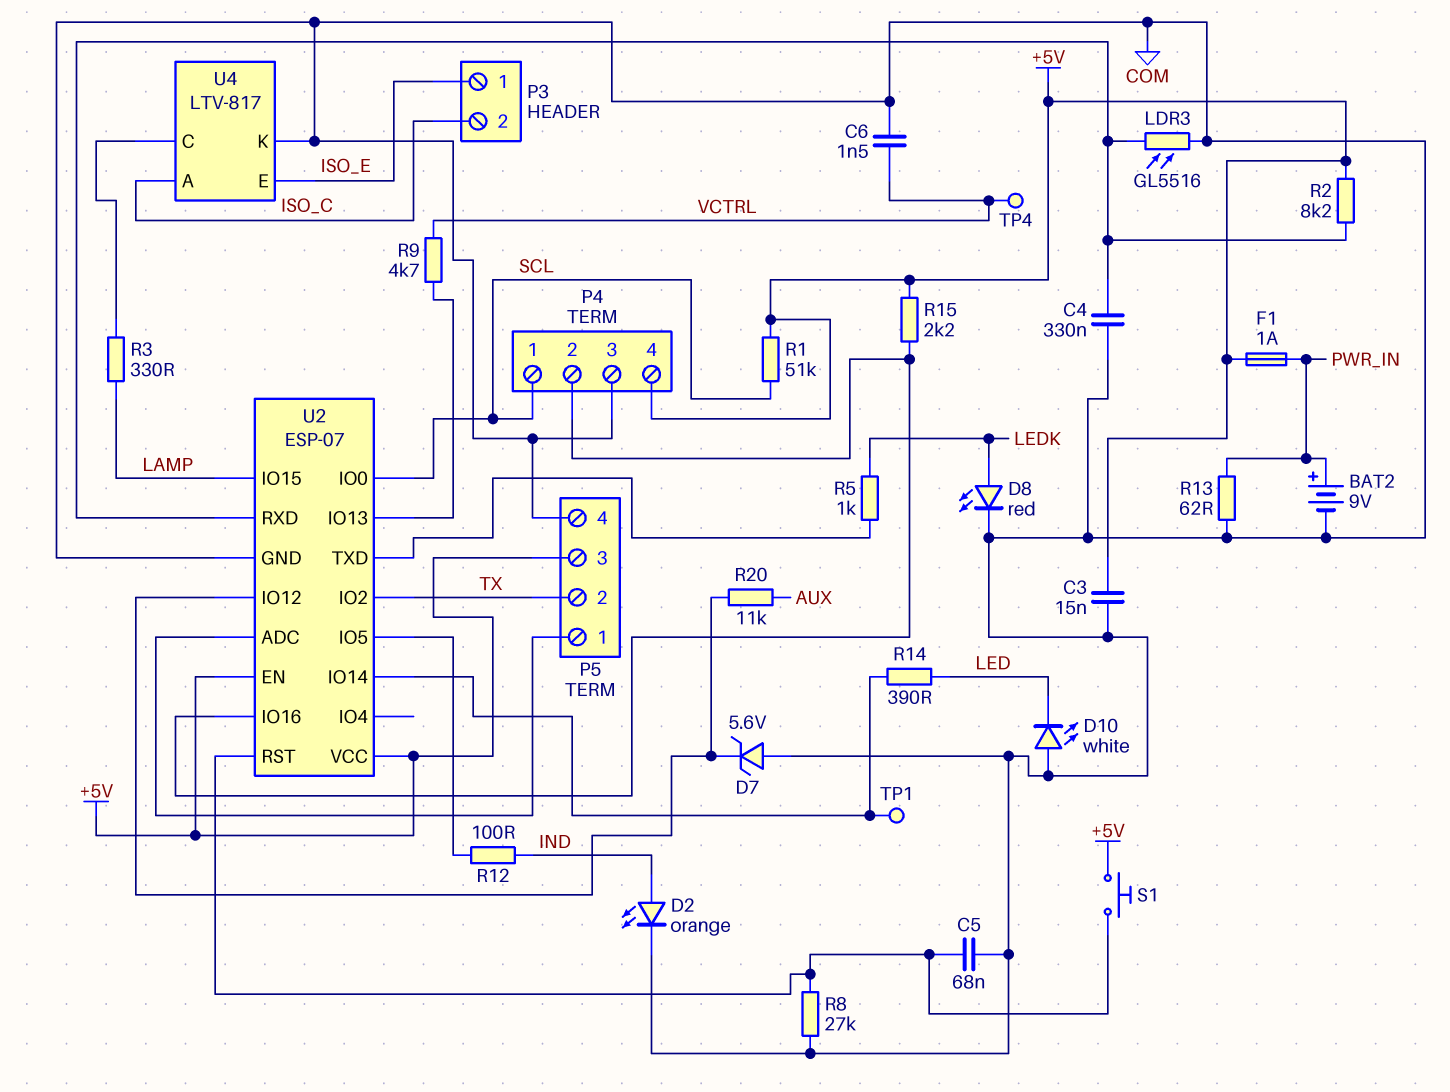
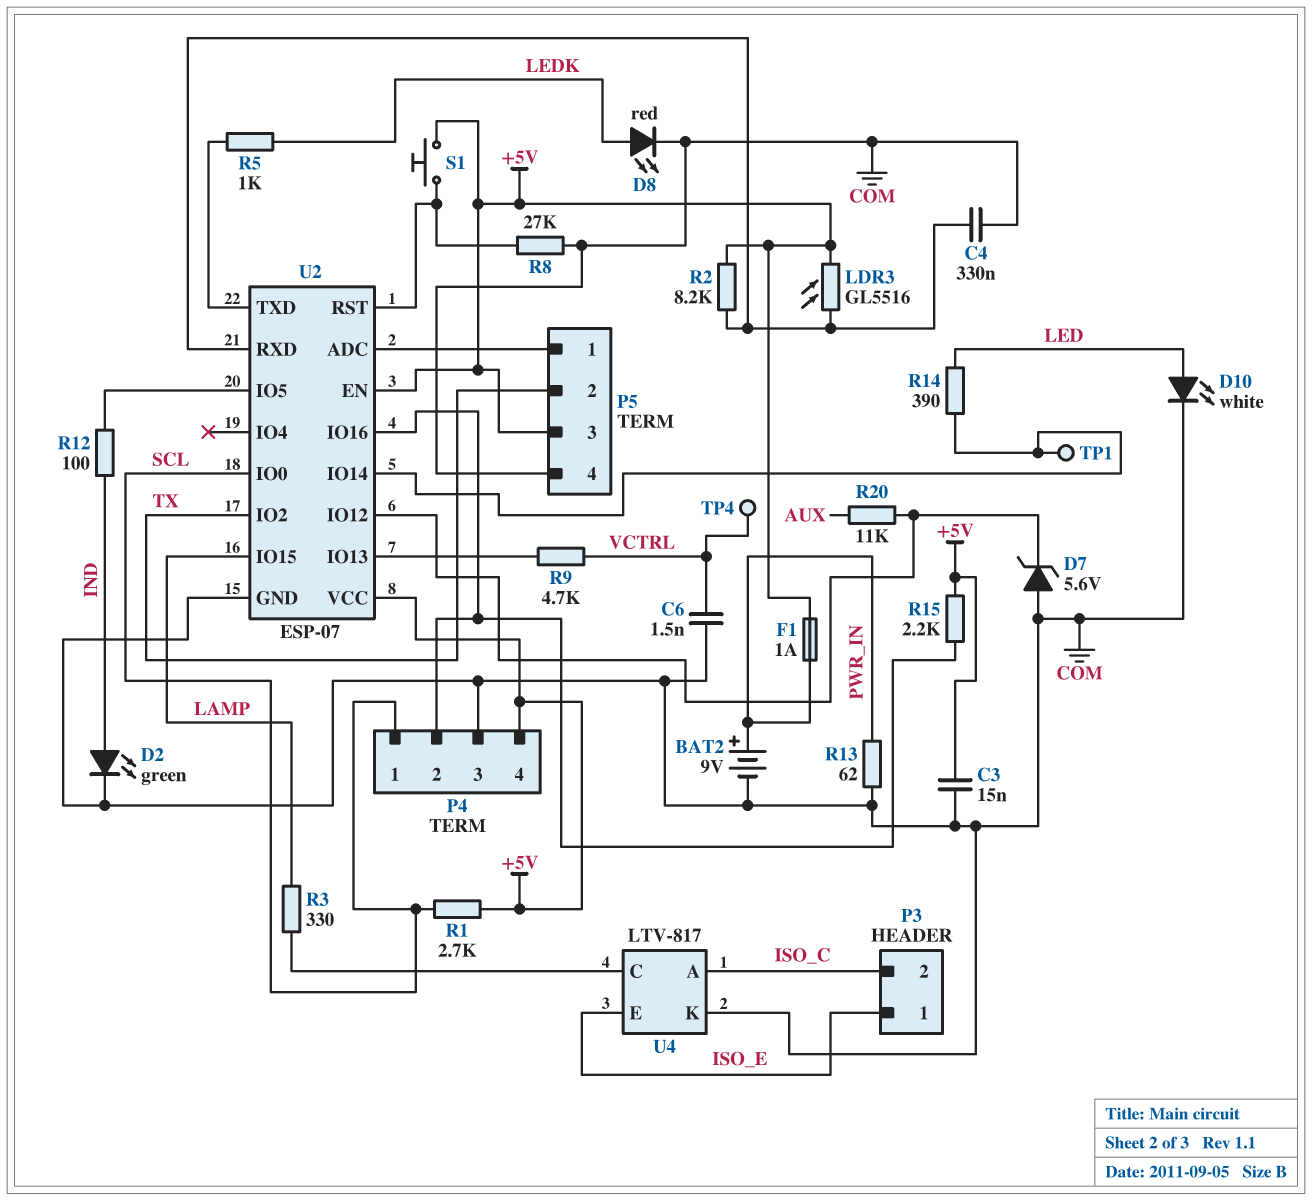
C5: 68nF (COM, U2/RST) -> none
D2: LED orange (A IND, K COM) -> LED green (A IND, K COM)
D10: LED white (A COM, K LED) -> LED white (A LED, K COM)
LDR3: GL5516 (COM, U2/RXD) -> GL5516 (+5V, U2/RXD)
R1: 51k (+5V, SCL) -> 2.7k (+5V, SCL)

